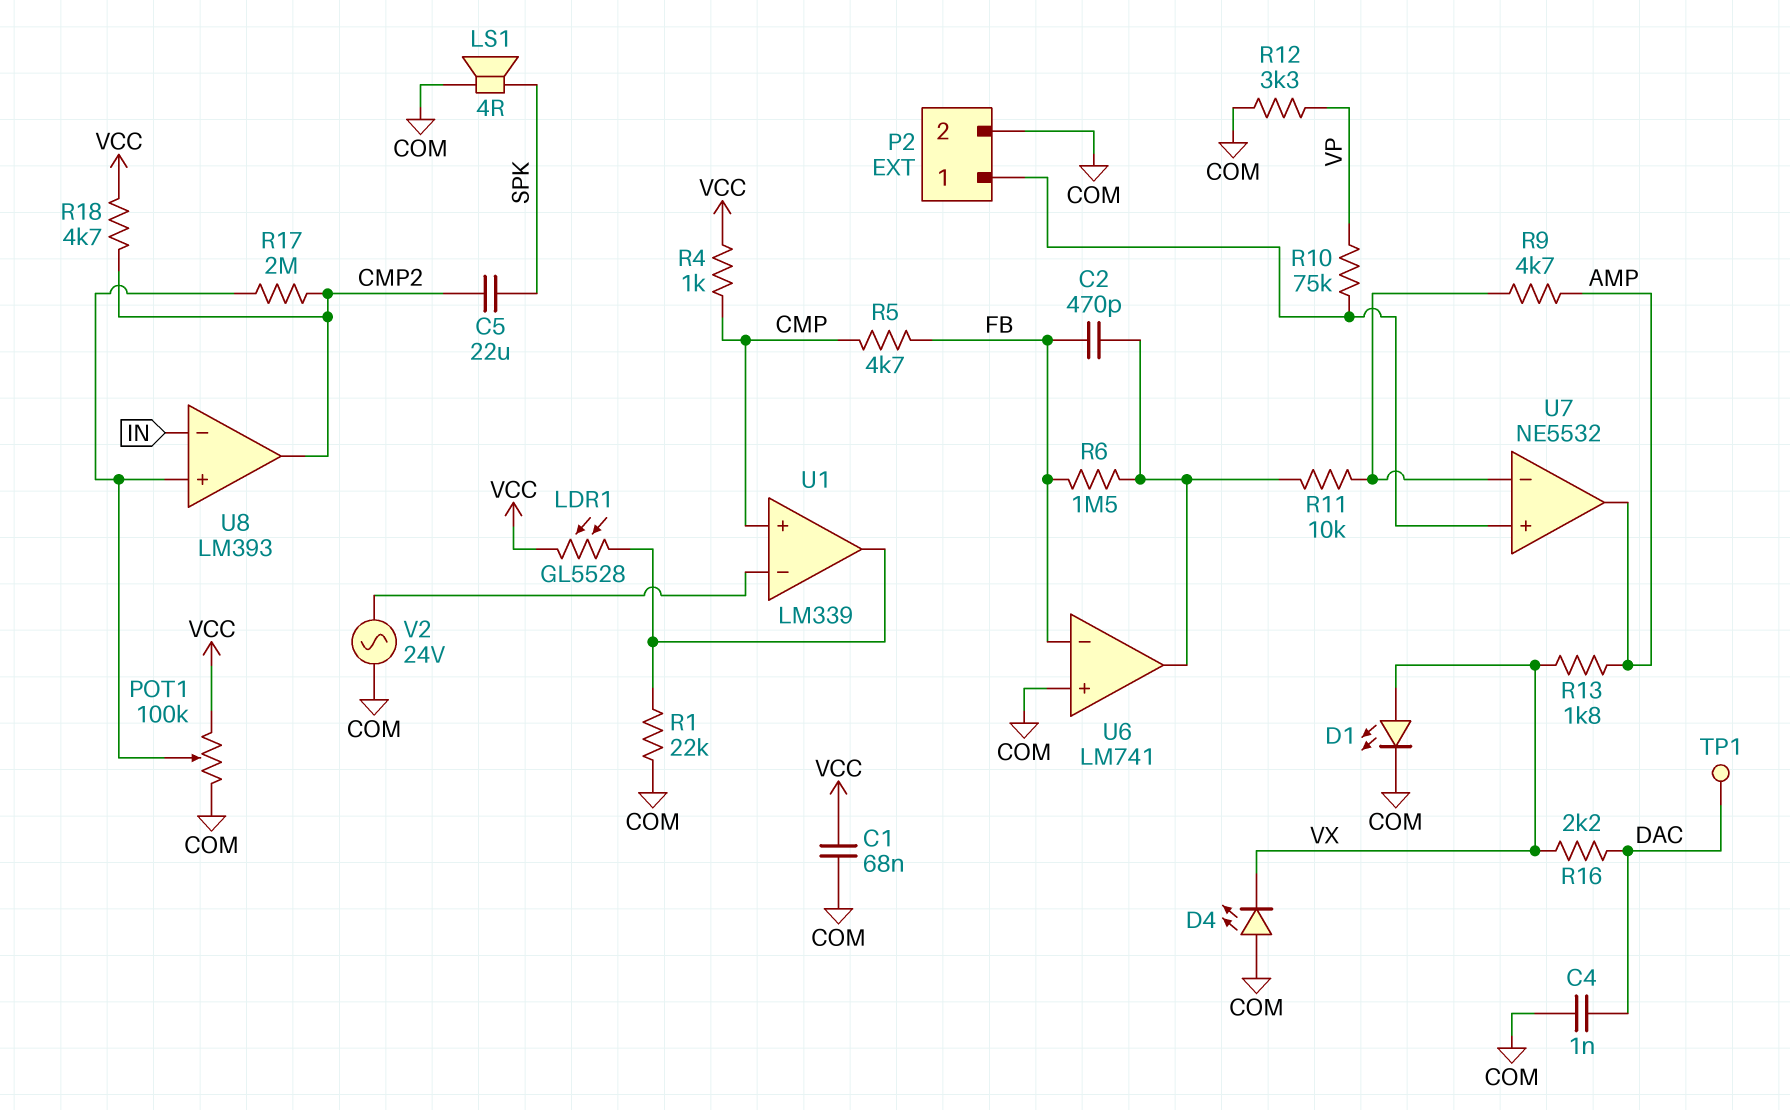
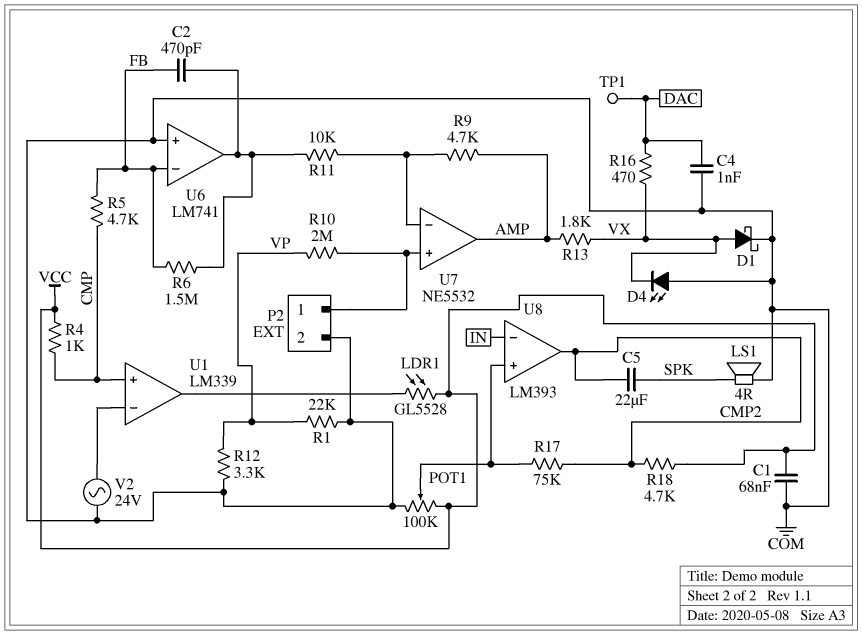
D1: LED (A VX, K COM) -> schottky (A VX, K COM)
R1: 22k (COM, U1/out) -> 22k (COM, VP)
R10: 75k (P2/1, VP) -> 2M (P2/1, VP)
R16: 2.2k (DAC, VX) -> 470 (DAC, VX)
R17: 2M (CMP2, U8/in+) -> 75k (CMP2, U8/in+)

